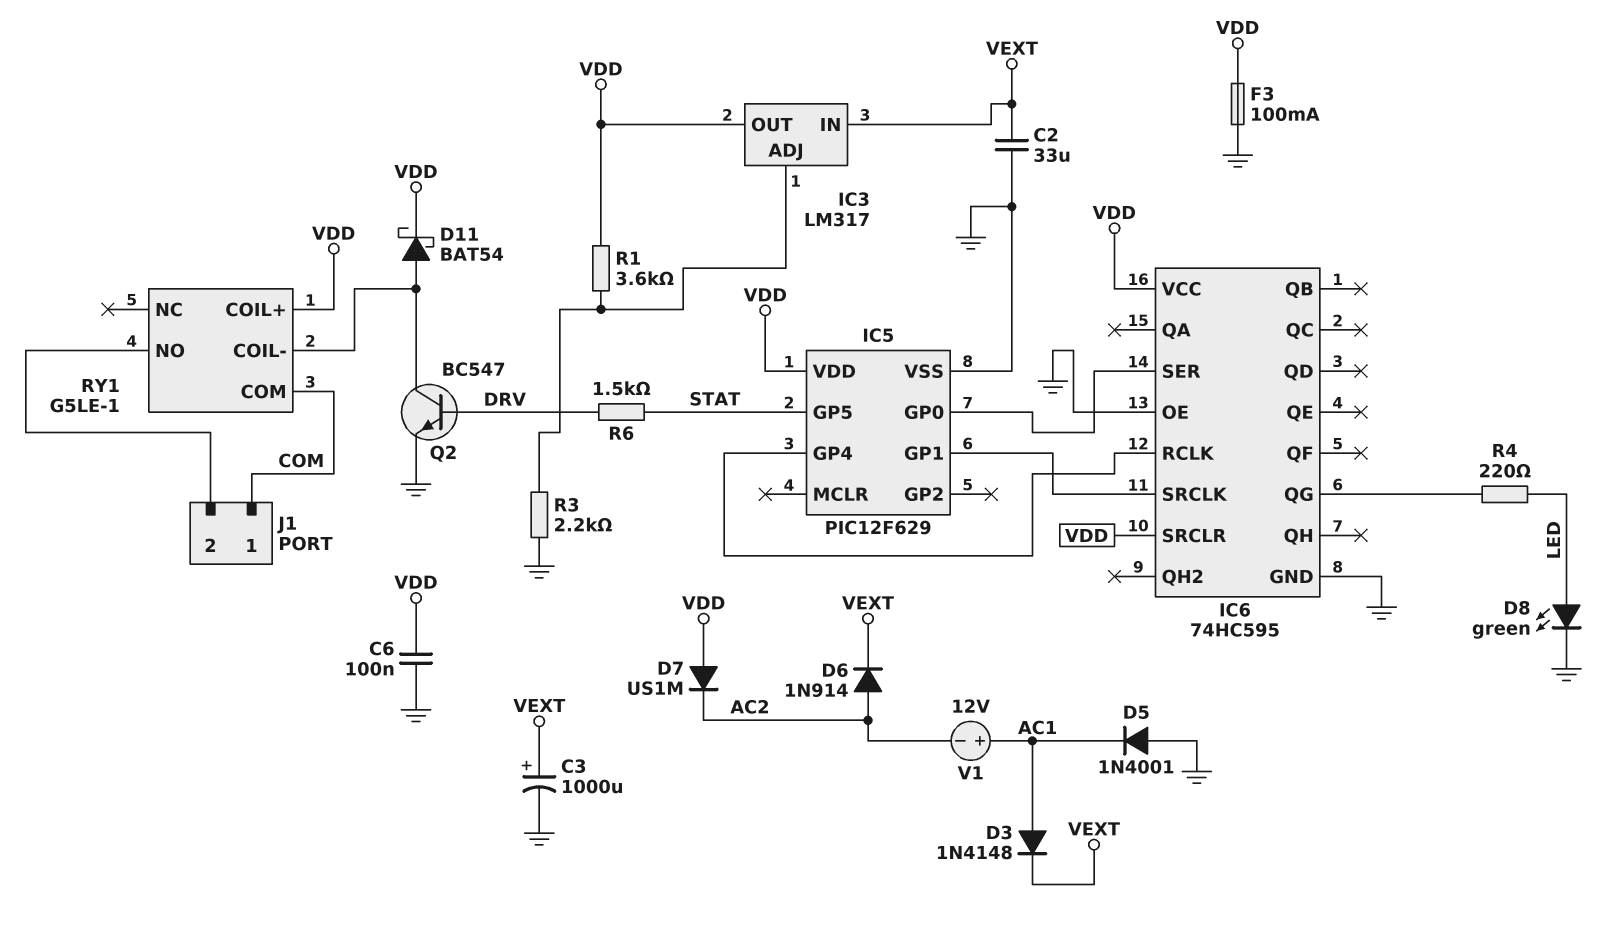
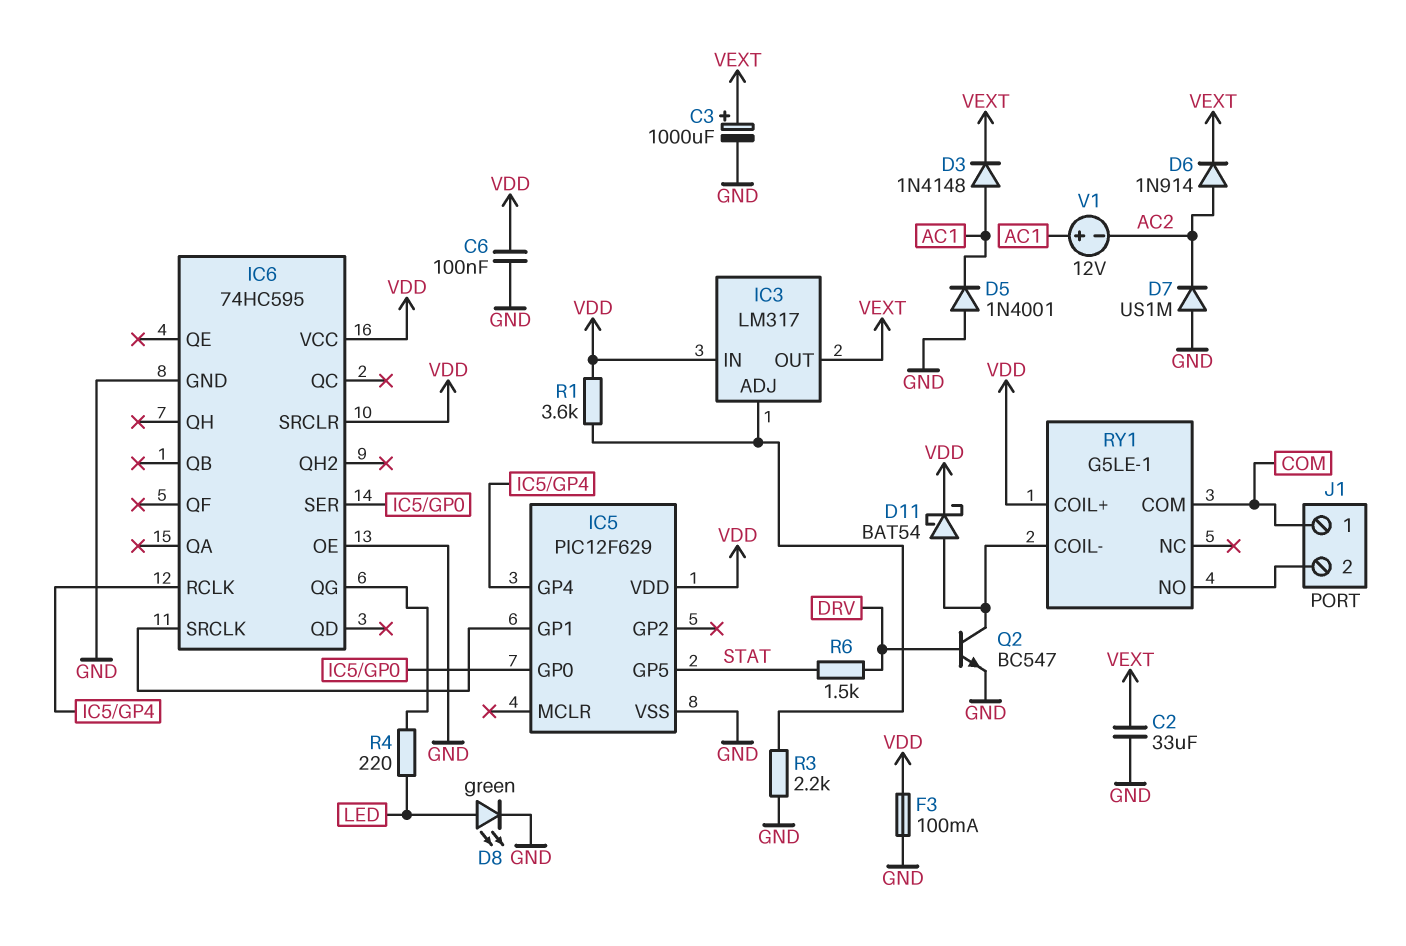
D7: diode US1M (A VDD, K AC2) -> diode US1M (A GND, K AC2)
IC3 pin IN: VEXT -> VDD
IC3 pin OUT: VDD -> VEXT

